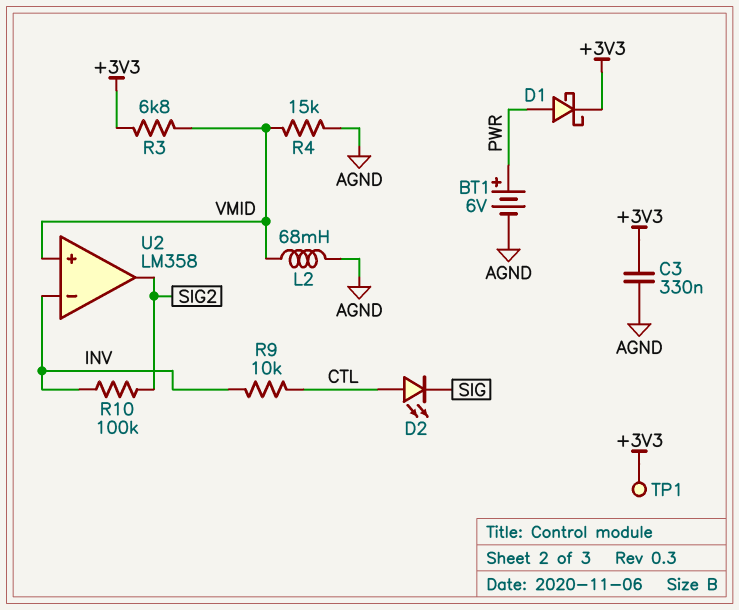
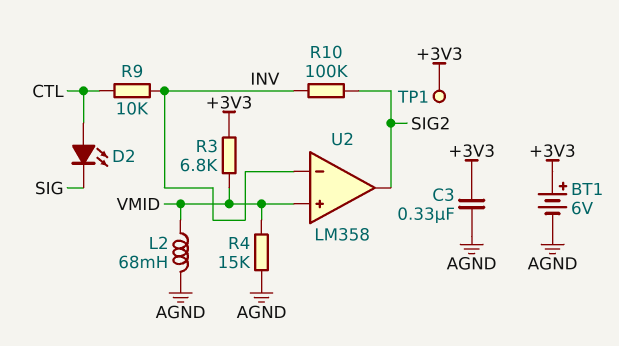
BT1: 6V (plus PWR, minus AGND) -> 6V (plus +3V3, minus AGND)
D1: schottky (A PWR, K +3V3) -> none

